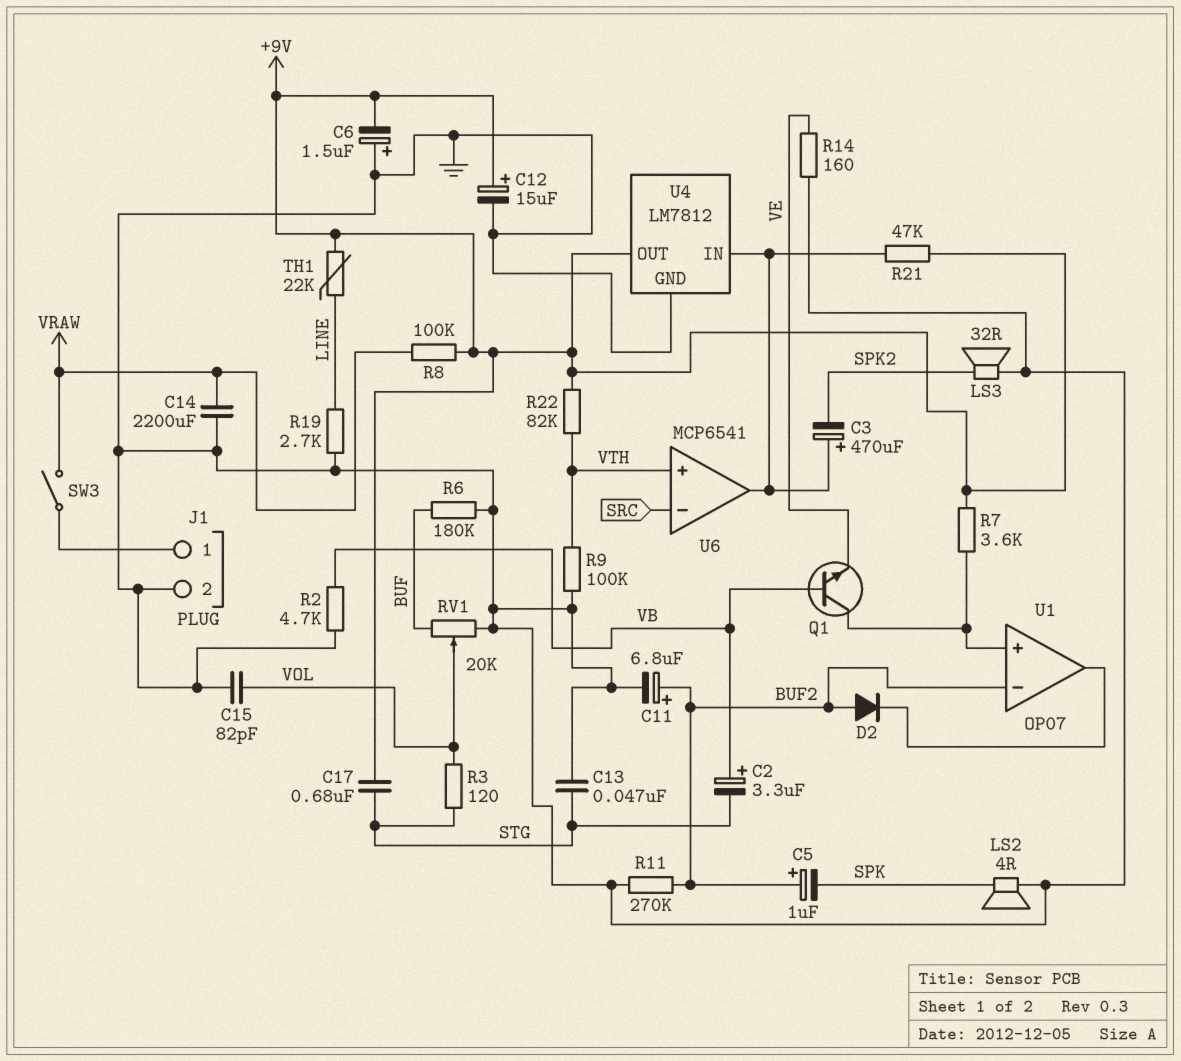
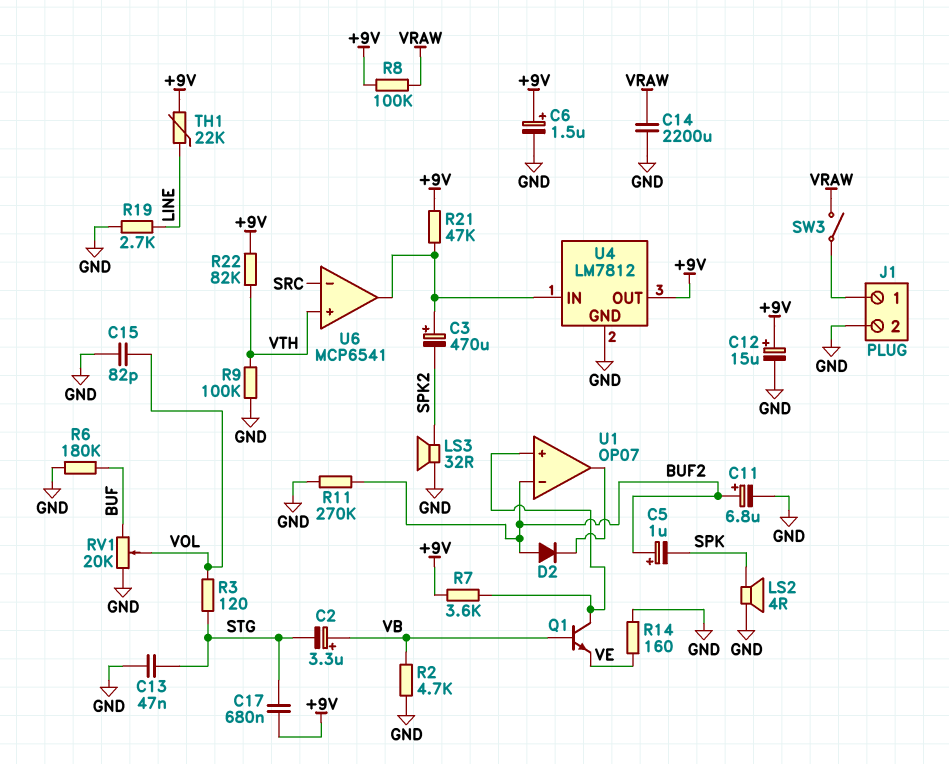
C6: 1.5uF (plus GND, minus +9V) -> 1.5uF (plus +9V, minus GND)

